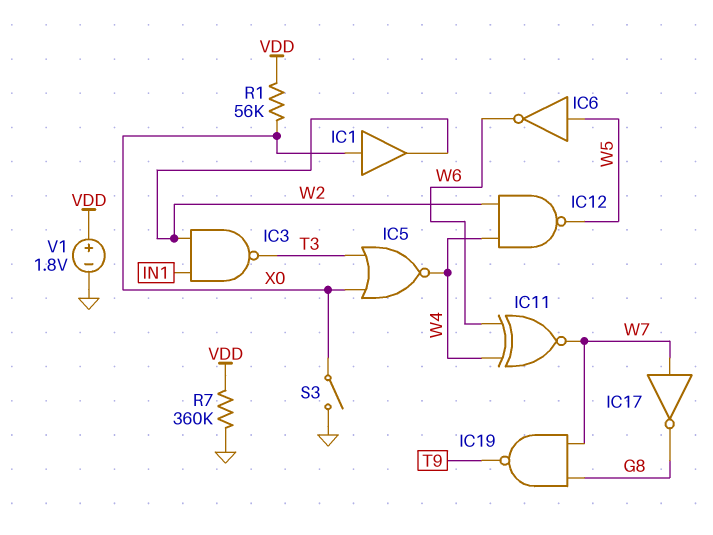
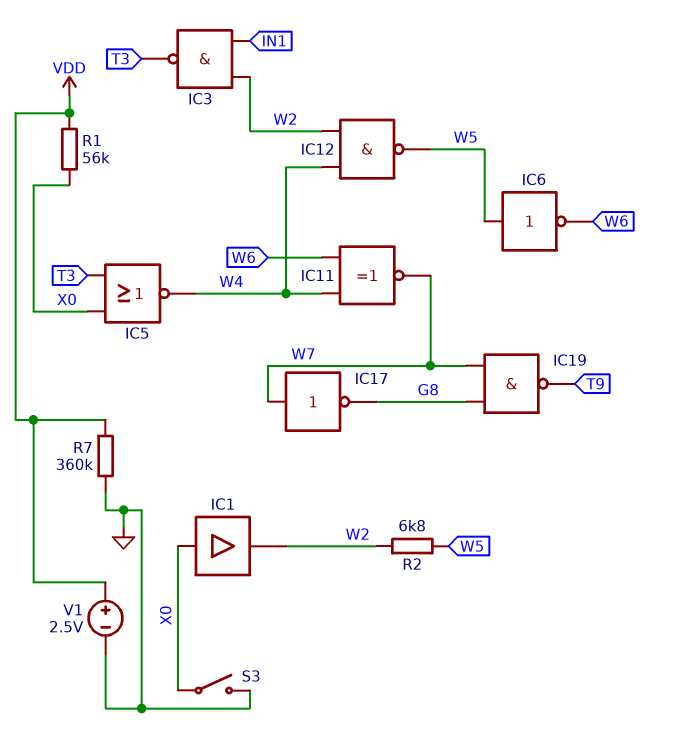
R2: none -> 6.8k (W2, W5)
V1: 1.8V (plus VDD, minus GND) -> 2.5V (plus VDD, minus GND)

